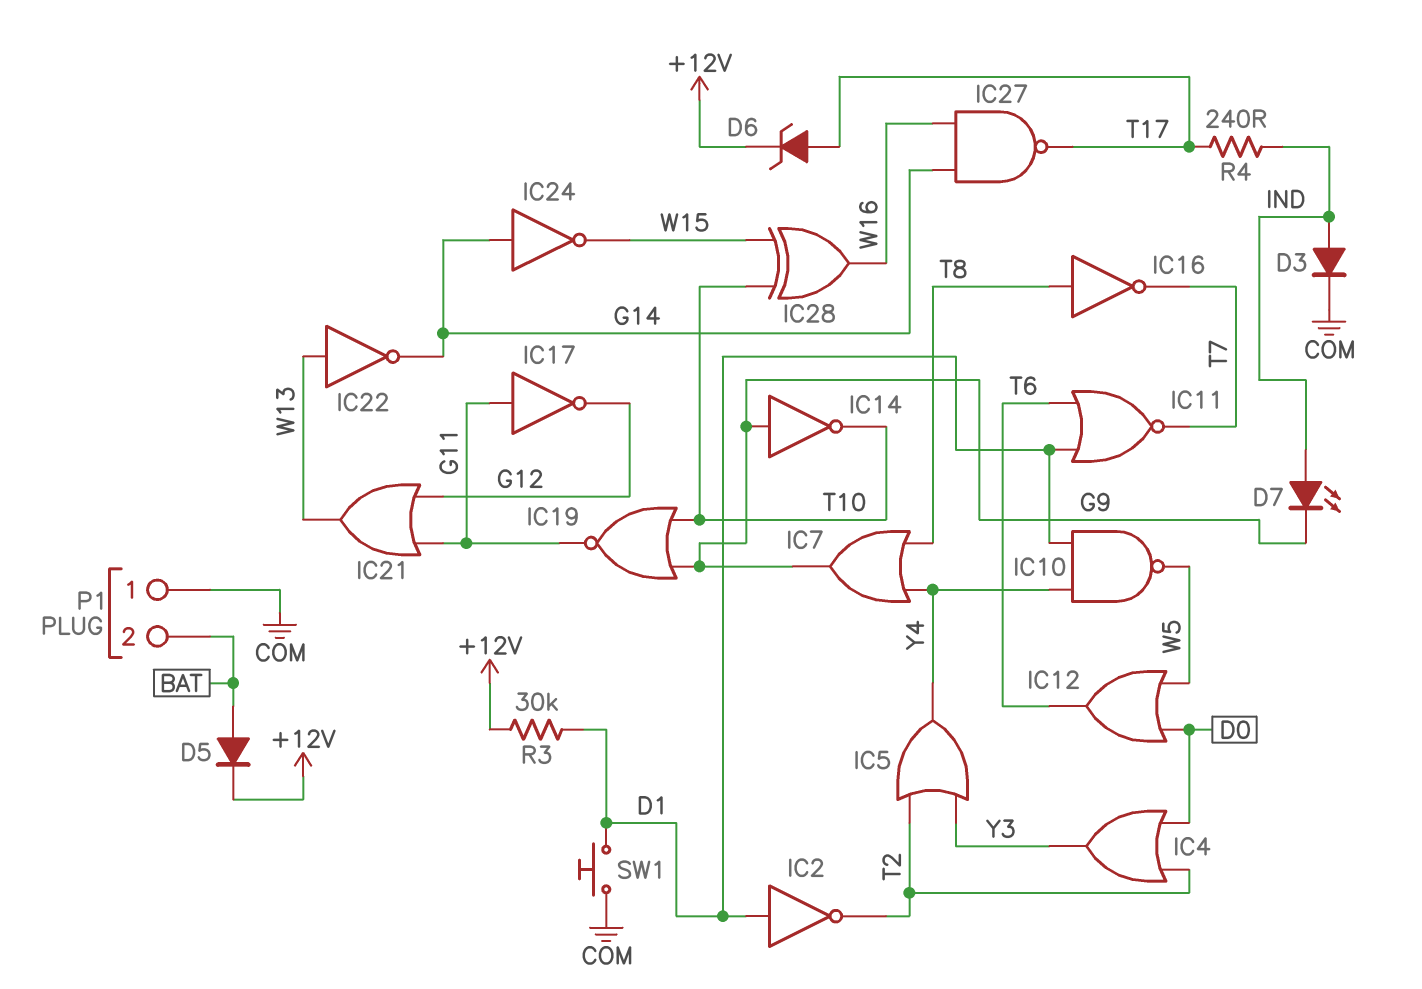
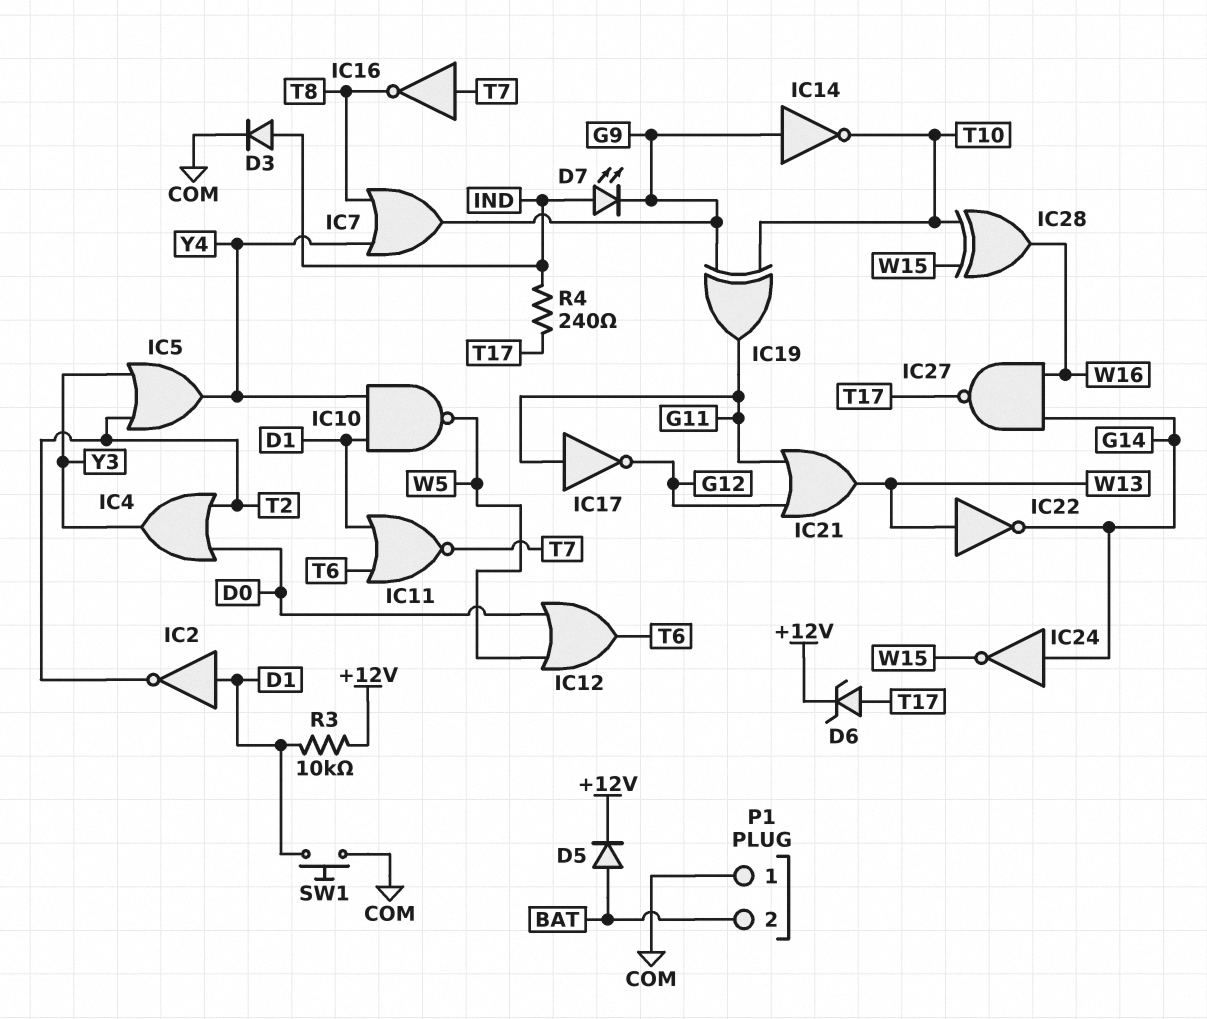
IC16: NOT (in T8, out T7) -> NOT (in T7, out T8)
IC19: NOR (in G9, in T10, out G11) -> XOR (in G9, in T10, out G11)
R3: 30k (+12V, D1) -> 10k (+12V, D1)

